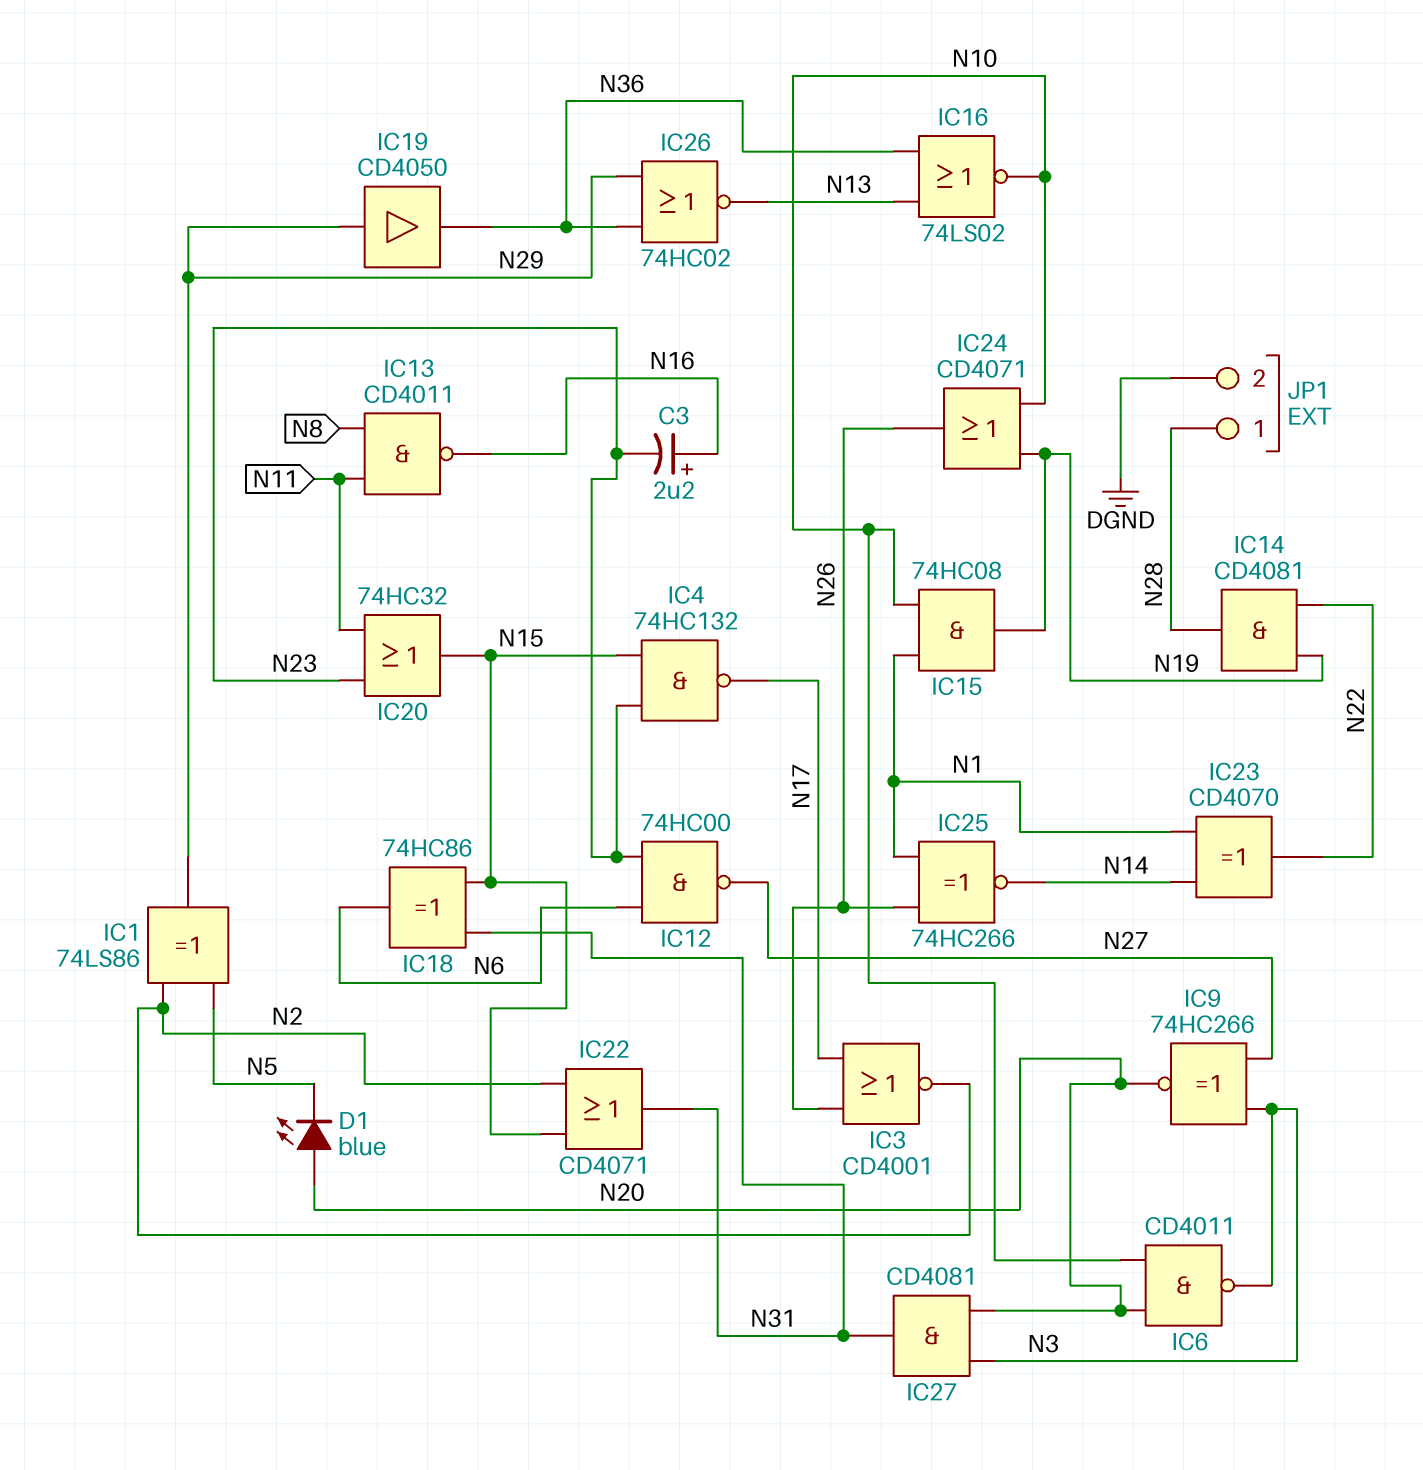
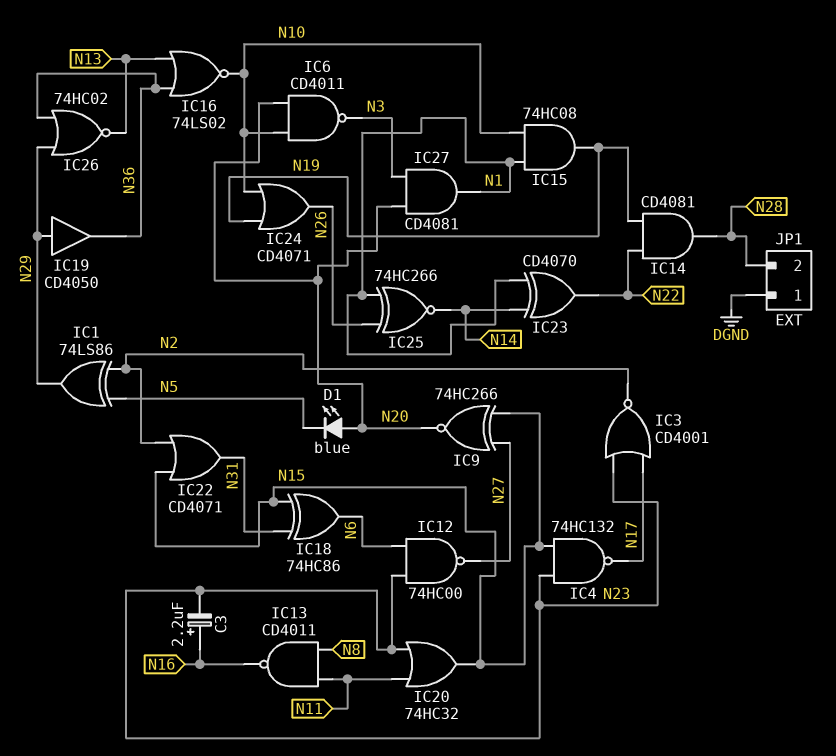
IC3: NOR CD4001 (in N17, in N26, out N2) -> NOR CD4001 (in N17, in N23, out N2)
IC9: XNOR 74HC266 (in N3, in N27, out N20) -> XNOR 74HC266 (in N15, in N27, out N20)
IC27: AND CD4081 (in N3, in N20, out N31) -> AND CD4081 (in N3, in N20, out N1)
JP1 pin 1: N28 -> DGND
JP1 pin 2: DGND -> N28

